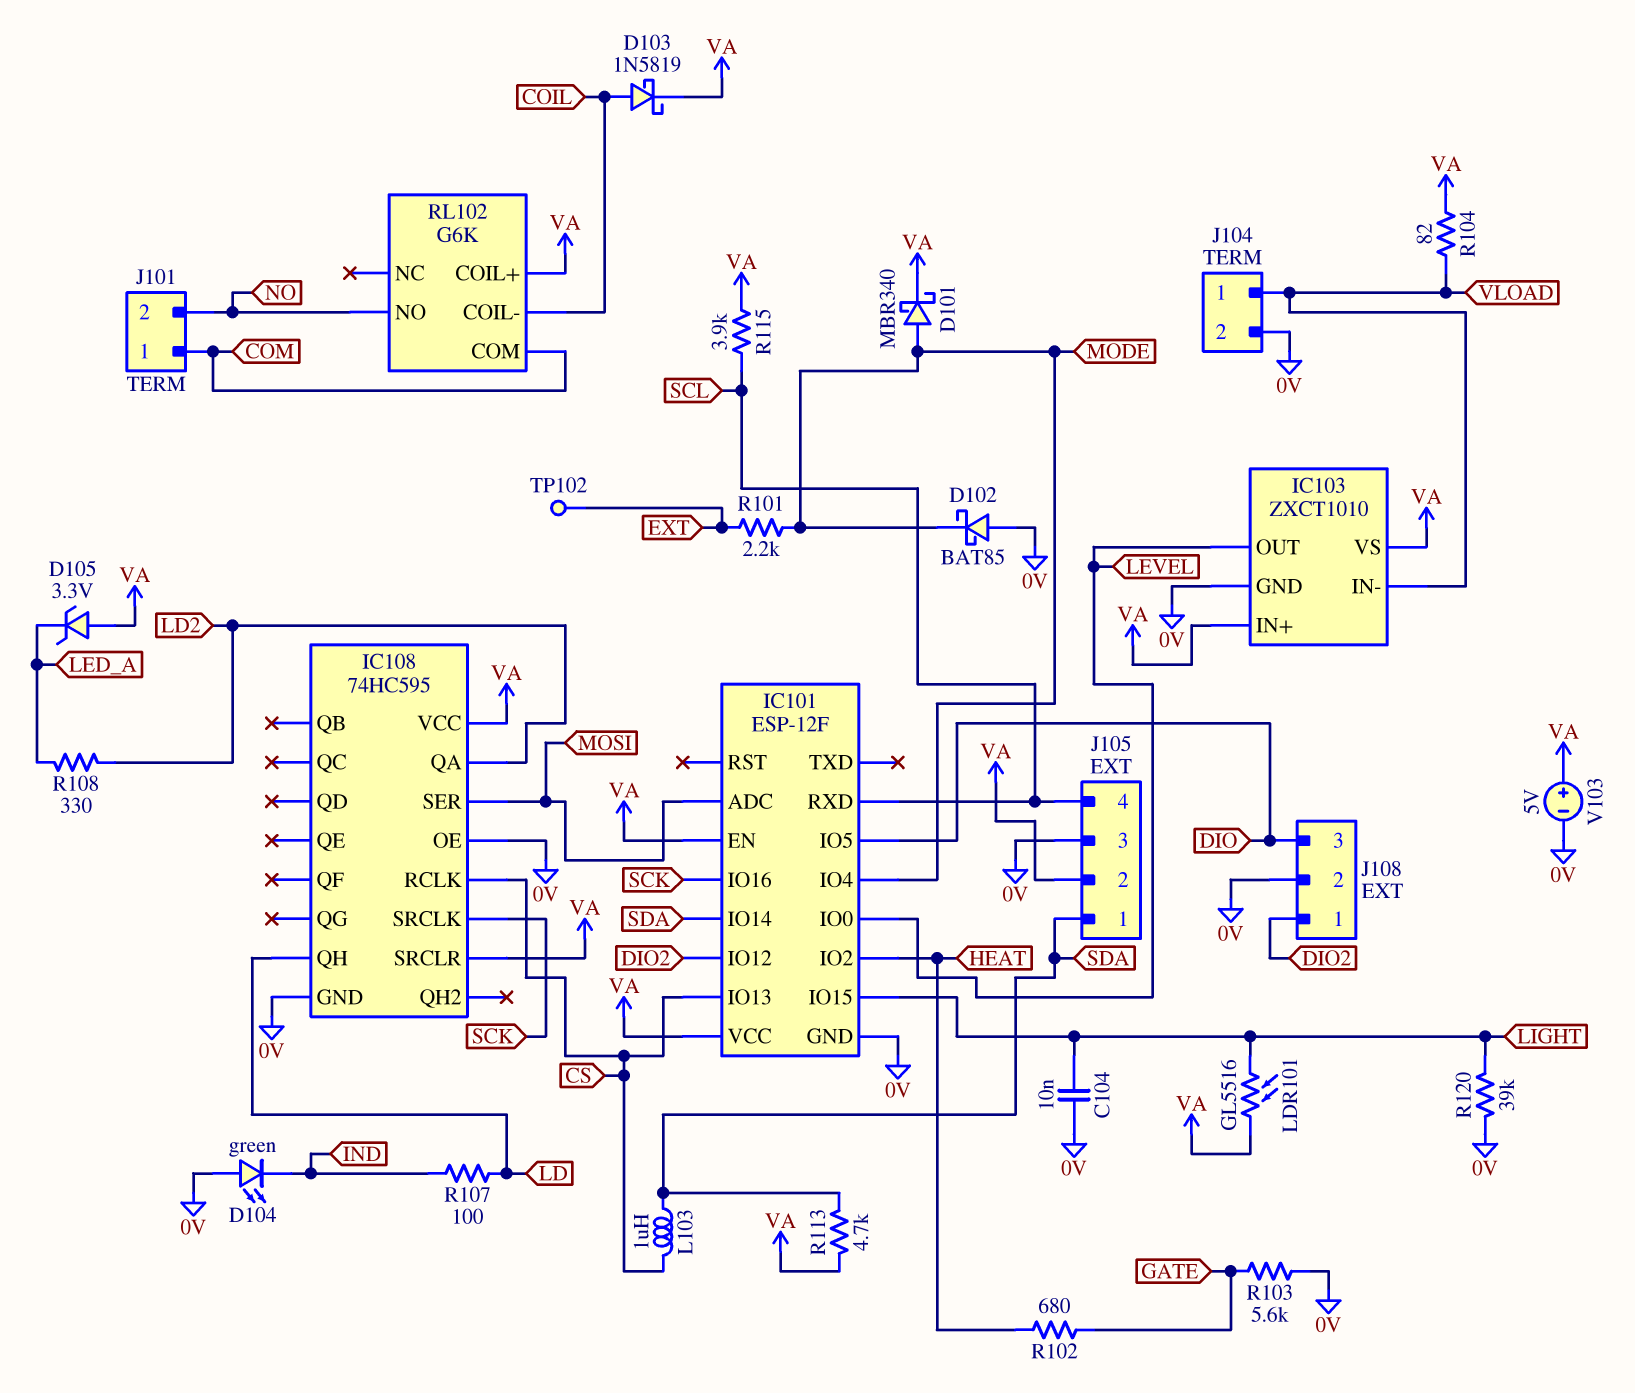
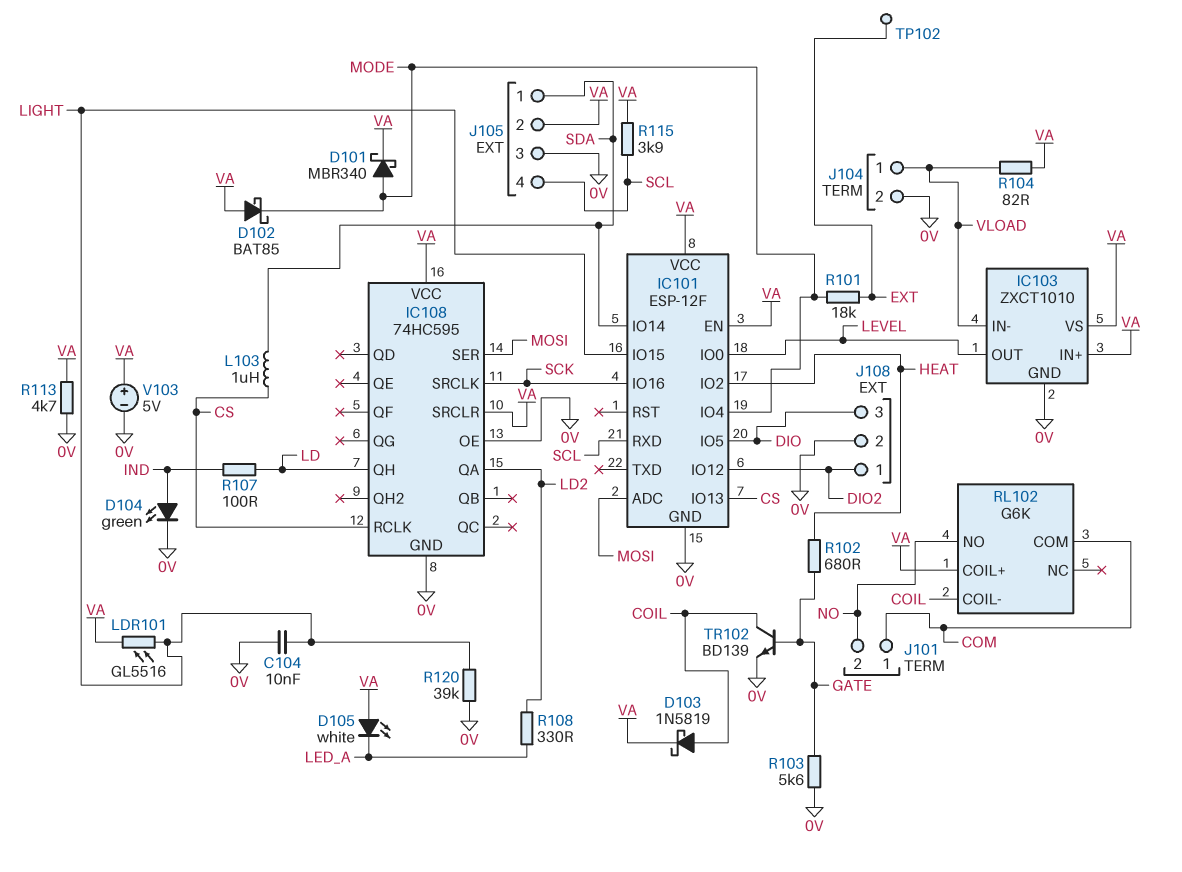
D102: schottky BAT85 (A 0V, K MODE) -> schottky BAT85 (A VA, K MODE)
D104: LED green (A 0V, K IND) -> LED green (A IND, K 0V)
D105: zener 3.3V (A VA, K LED_A) -> LED white (A VA, K LED_A)
R101: 2.2k (EXT, MODE) -> 18k (EXT, MODE)
R113: 4.7k (SDA, VA) -> 4.7k (0V, VA)
TR102: none -> NPN BD139 (B GATE, C COIL, E 0V)

